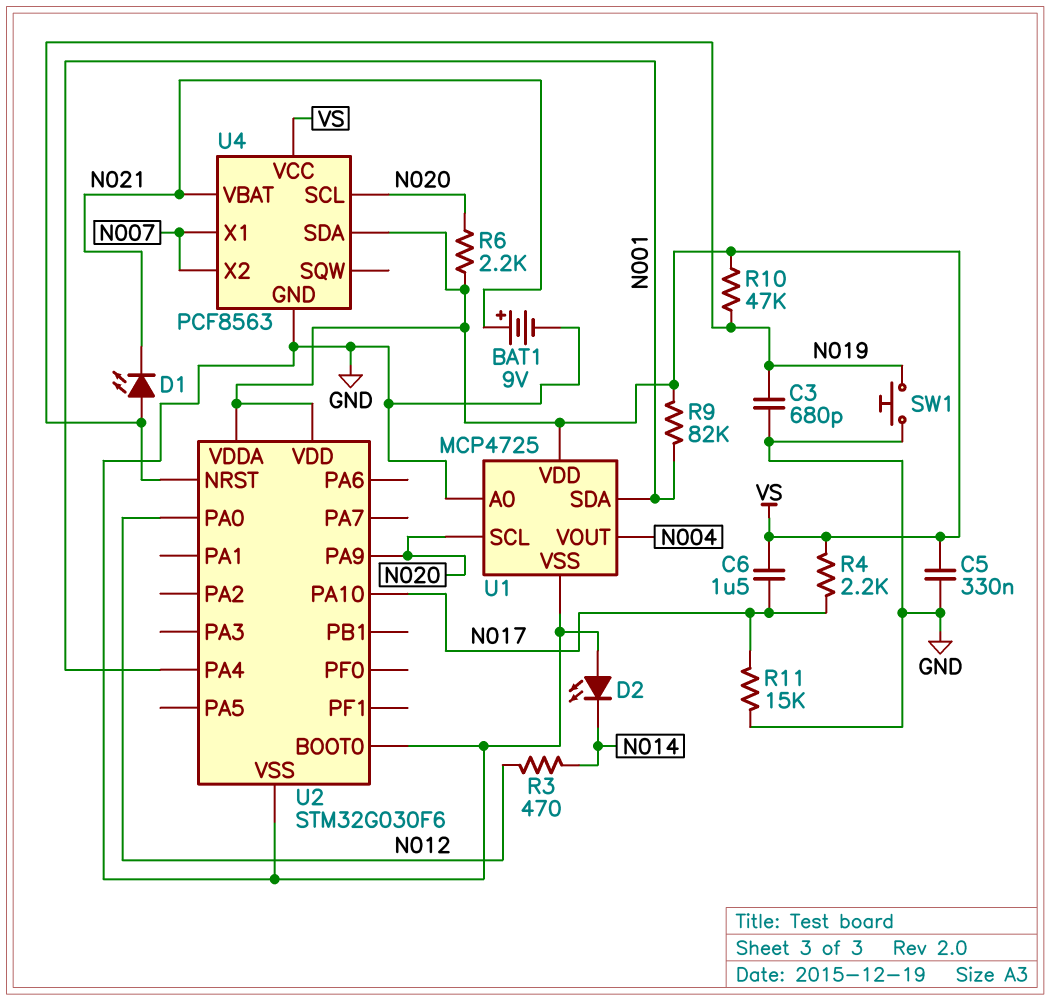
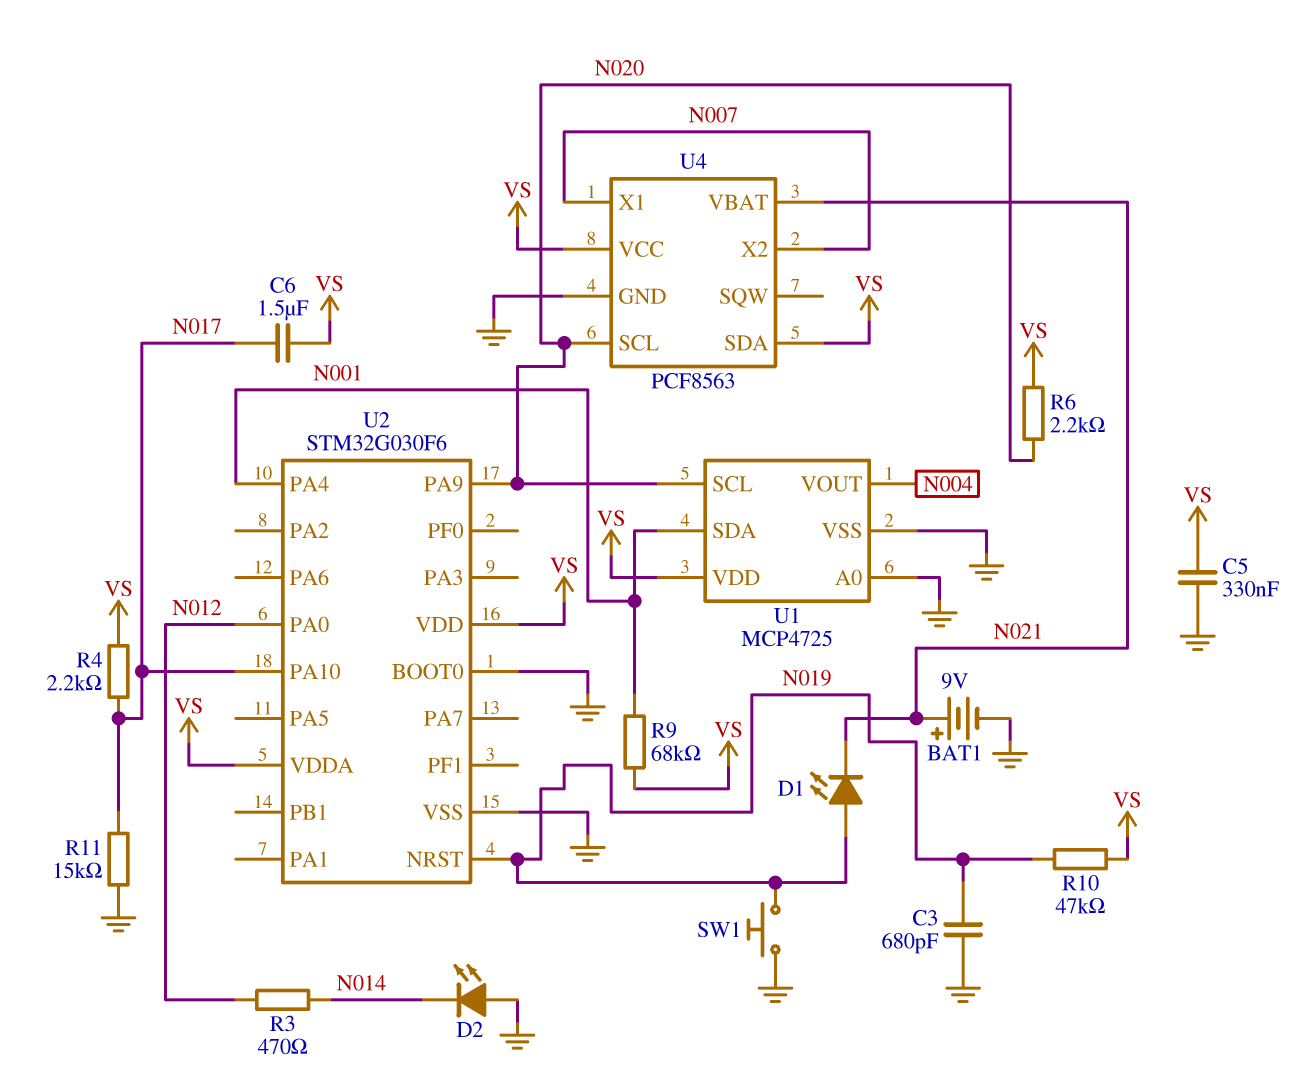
R9: 82k (N001, VS) -> 68k (N001, VS)

